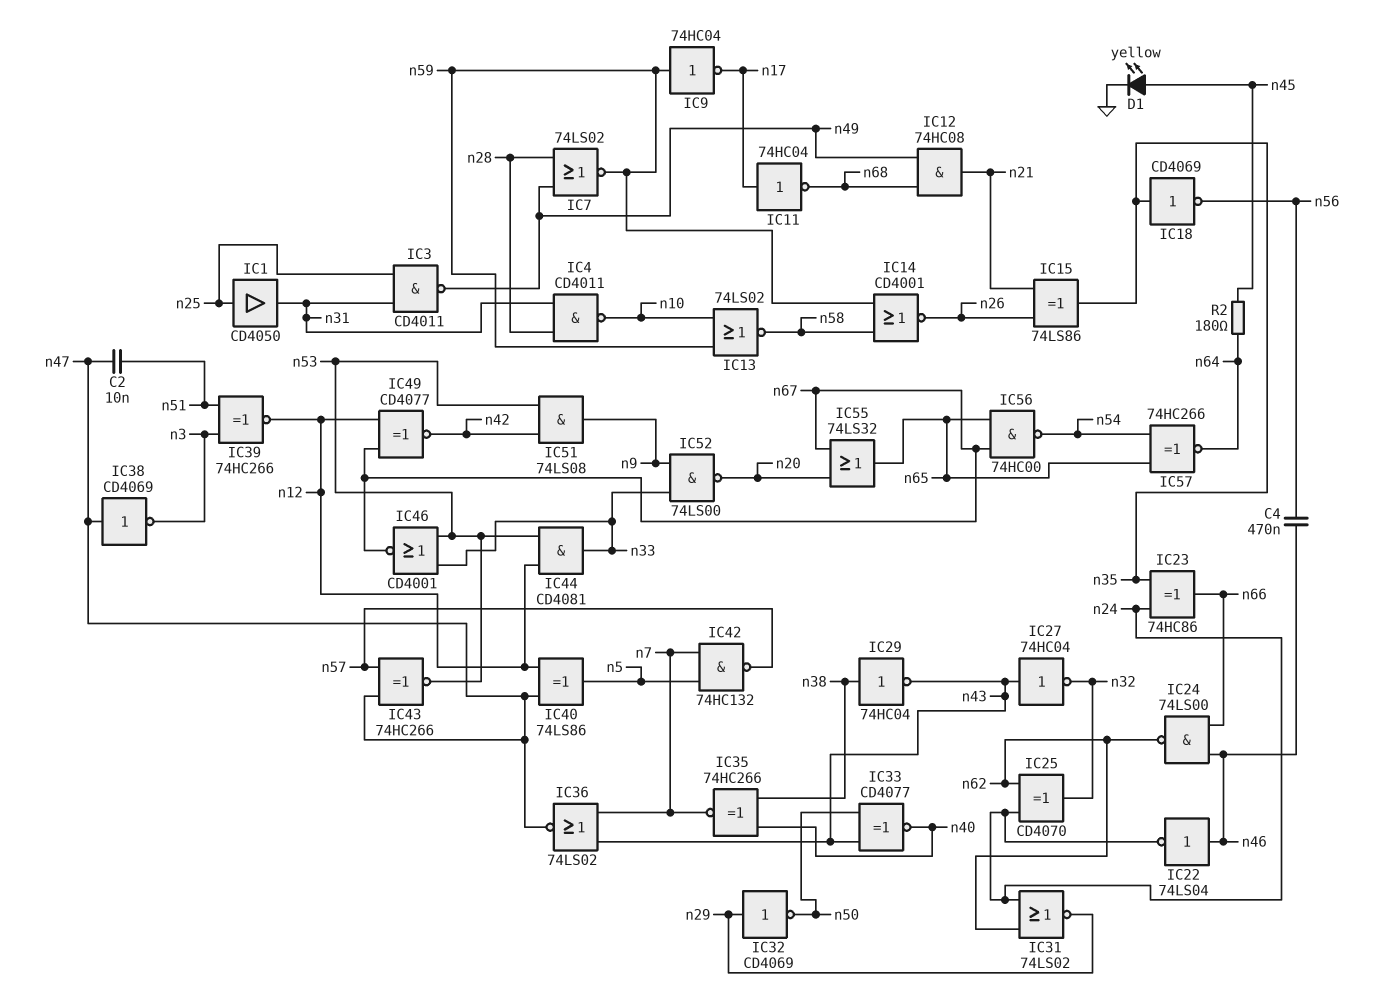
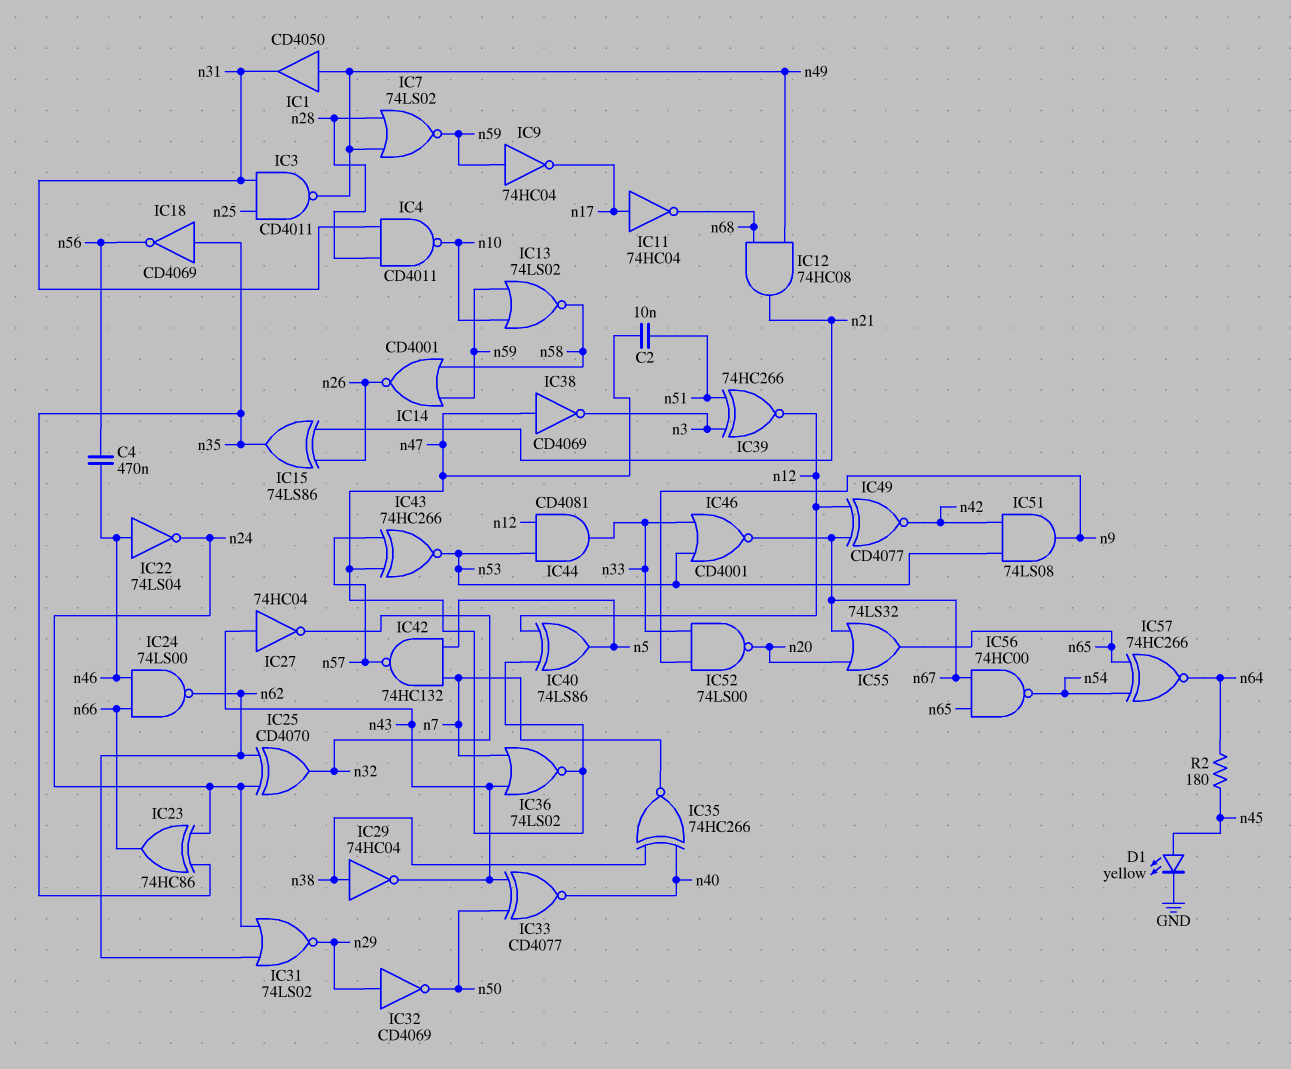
IC1: buffer CD4050 (in n25, out n31) -> buffer CD4050 (in n49, out n31)

